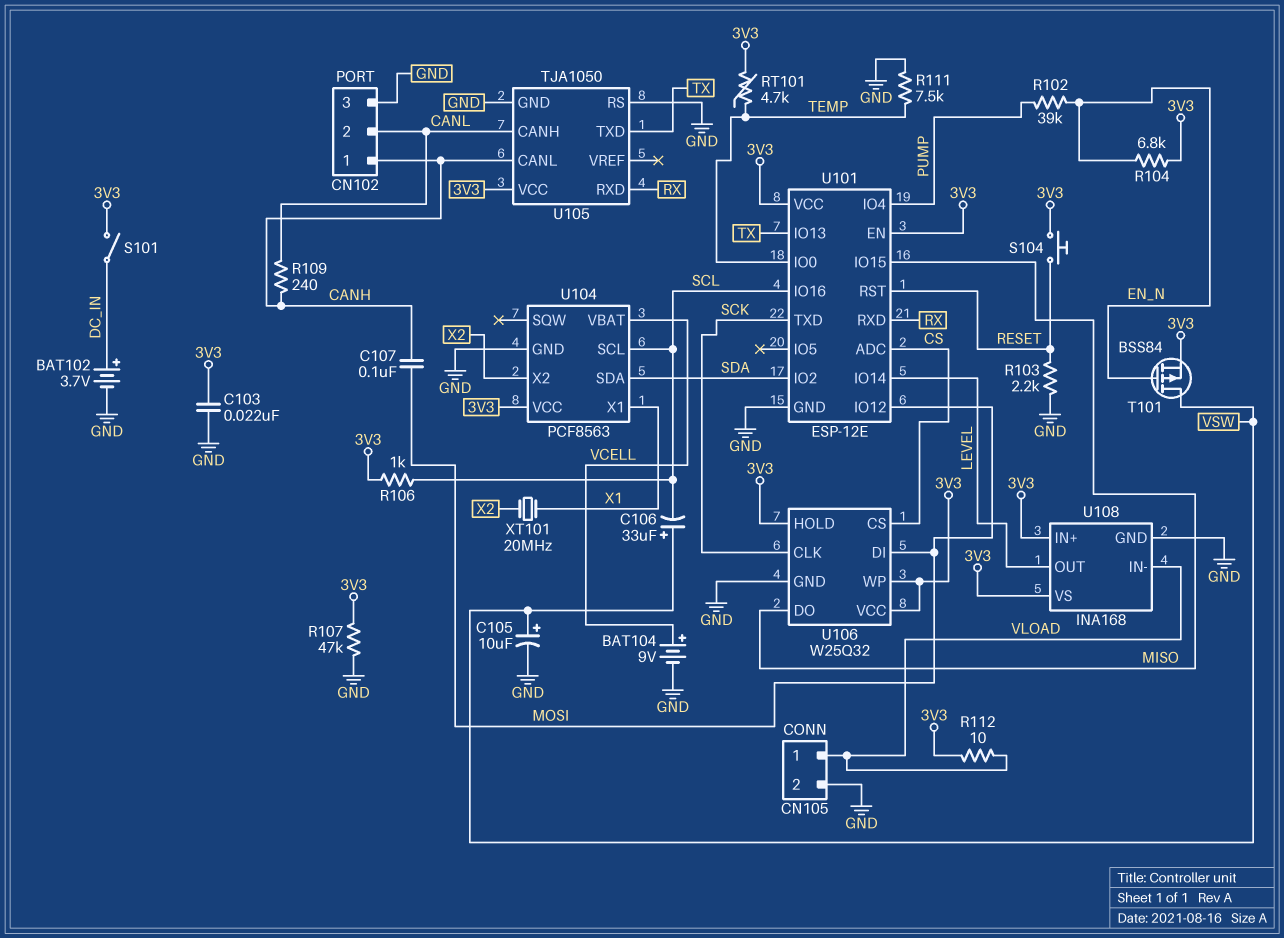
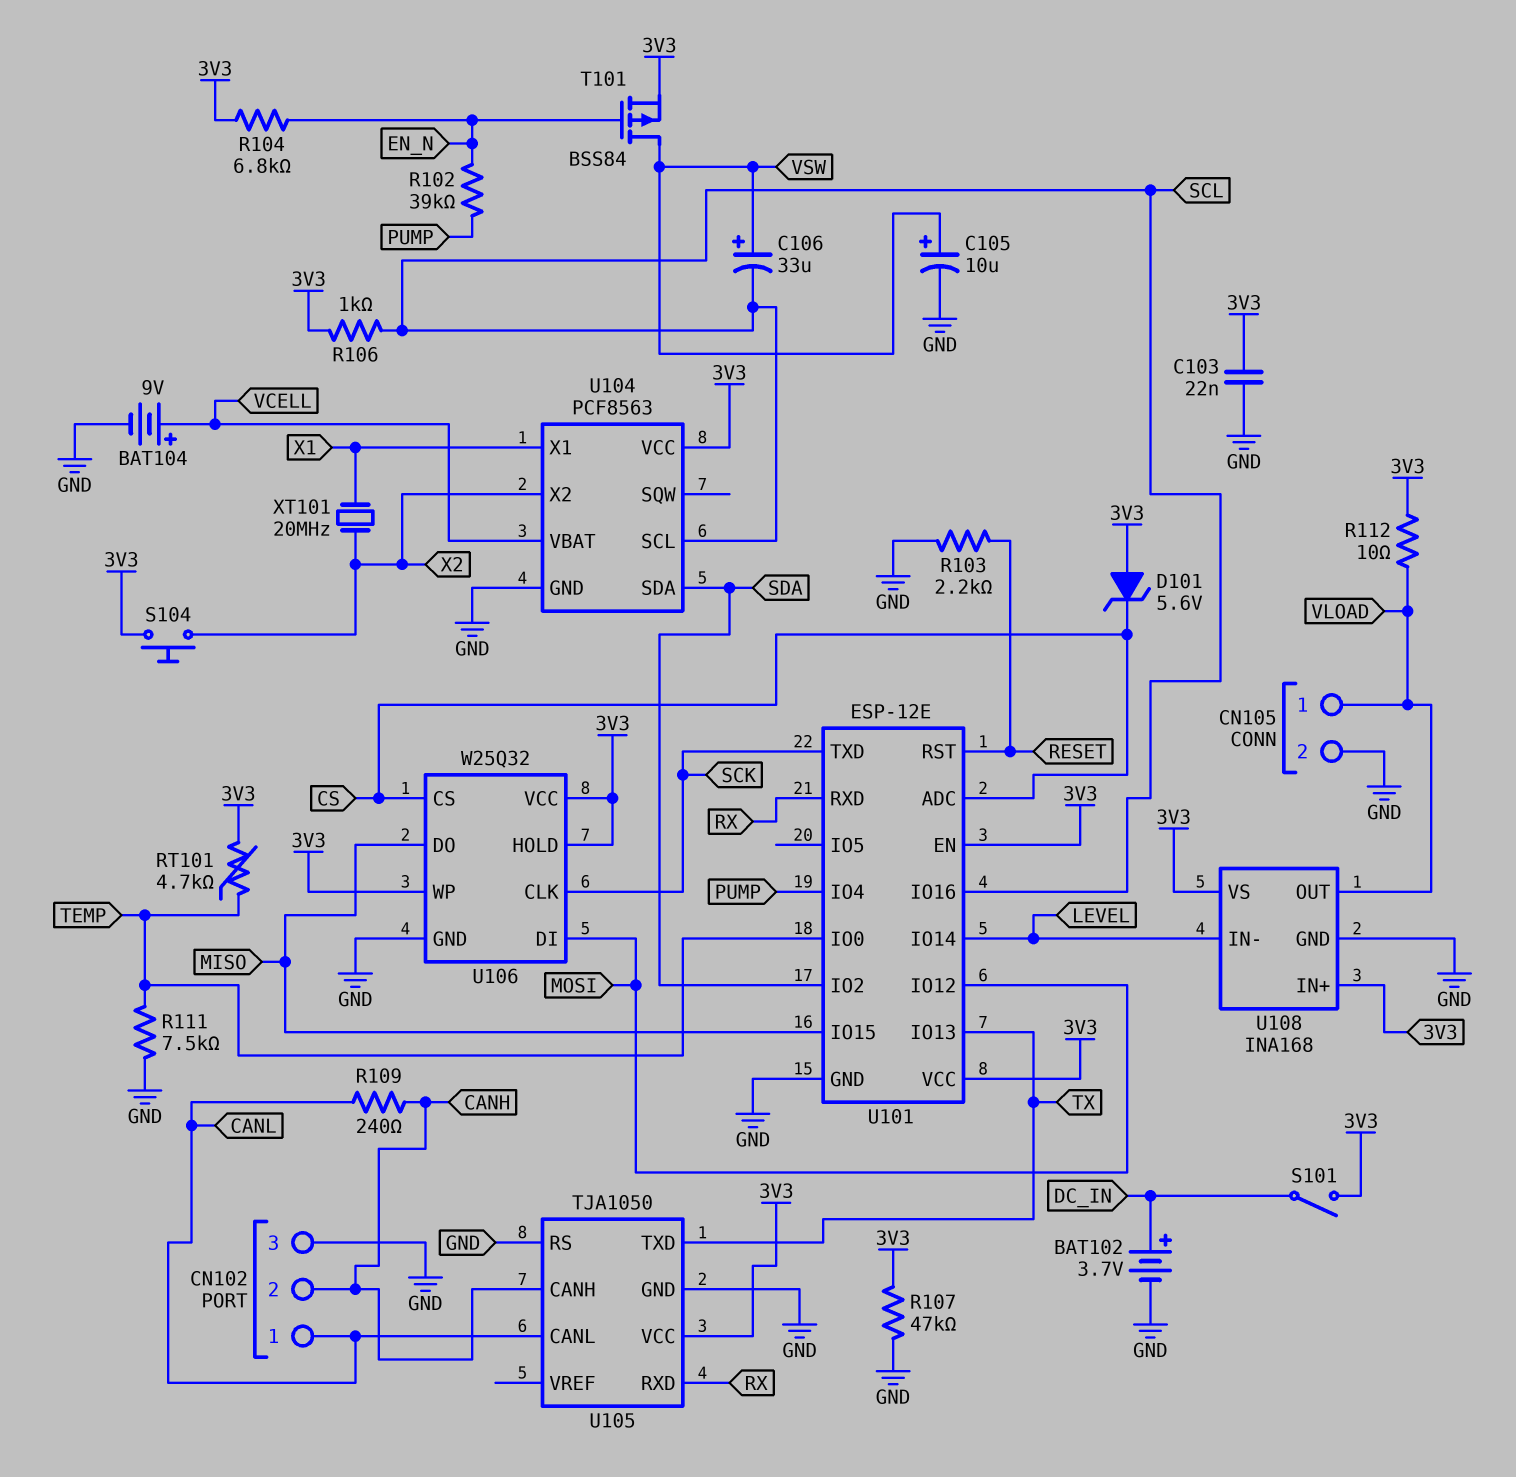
C107: 100nF (CANH, MOSI) -> none
CN102 pin 1: CANH -> CANL
CN102 pin 2: CANL -> CANH
D101: none -> zener 5.6V (A 3V3, K CS)
S104: button (3V3, RESET) -> button (3V3, X2)
U105 pin CANH: CANL -> CANH
U105 pin CANL: CANH -> CANL
U108 pin IN-: VLOAD -> LEVEL
U108 pin OUT: LEVEL -> VLOAD

